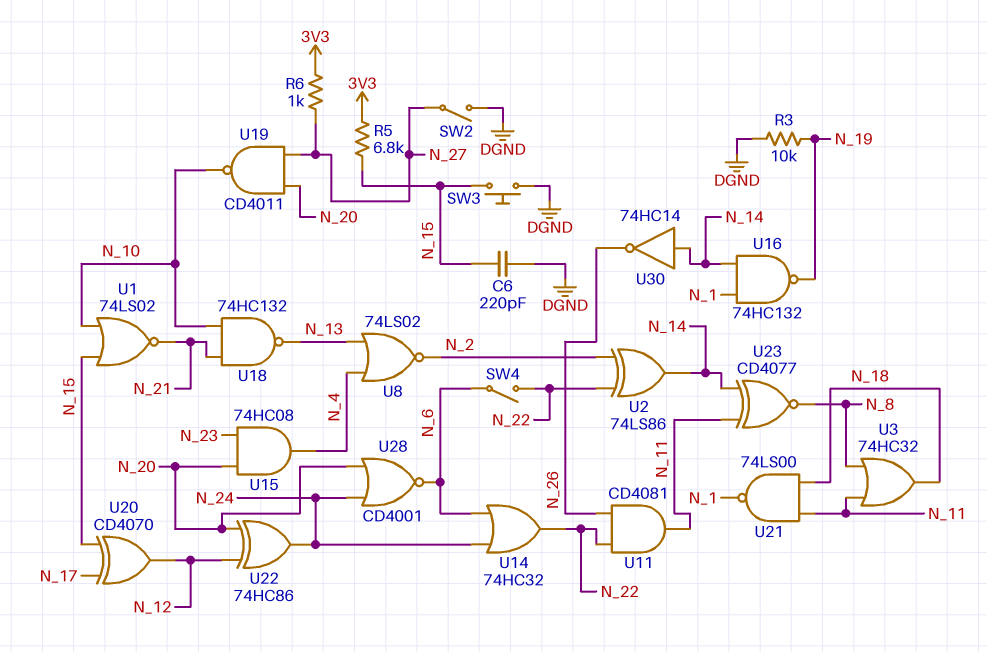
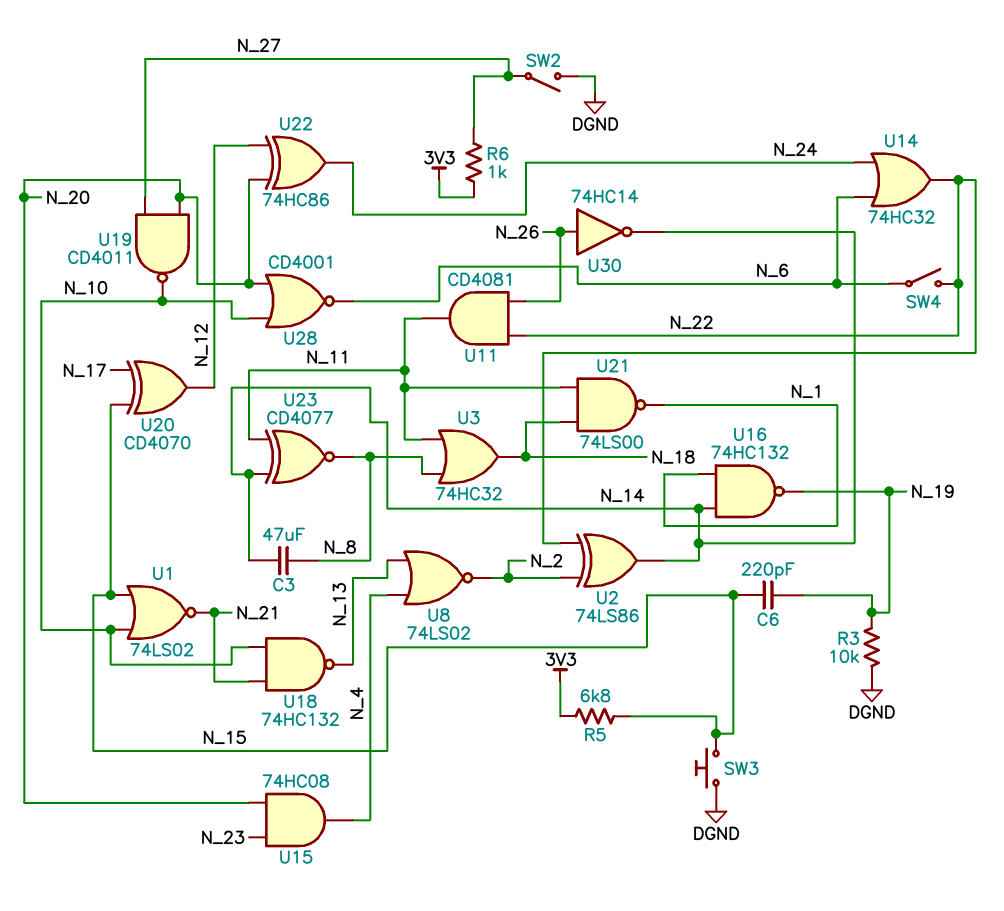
C3: none -> 47uF (N_8, N_14)
C6: 220pF (DGND, N_15) -> 220pF (N_15, N_19)
U28: NOR CD4001 (in N_20, in N_24, out N_6) -> NOR CD4001 (in N_10, in N_20, out N_6)
U30: NOT 74HC14 (in N_14, out N_26) -> NOT 74HC14 (in N_26, out N_14)

